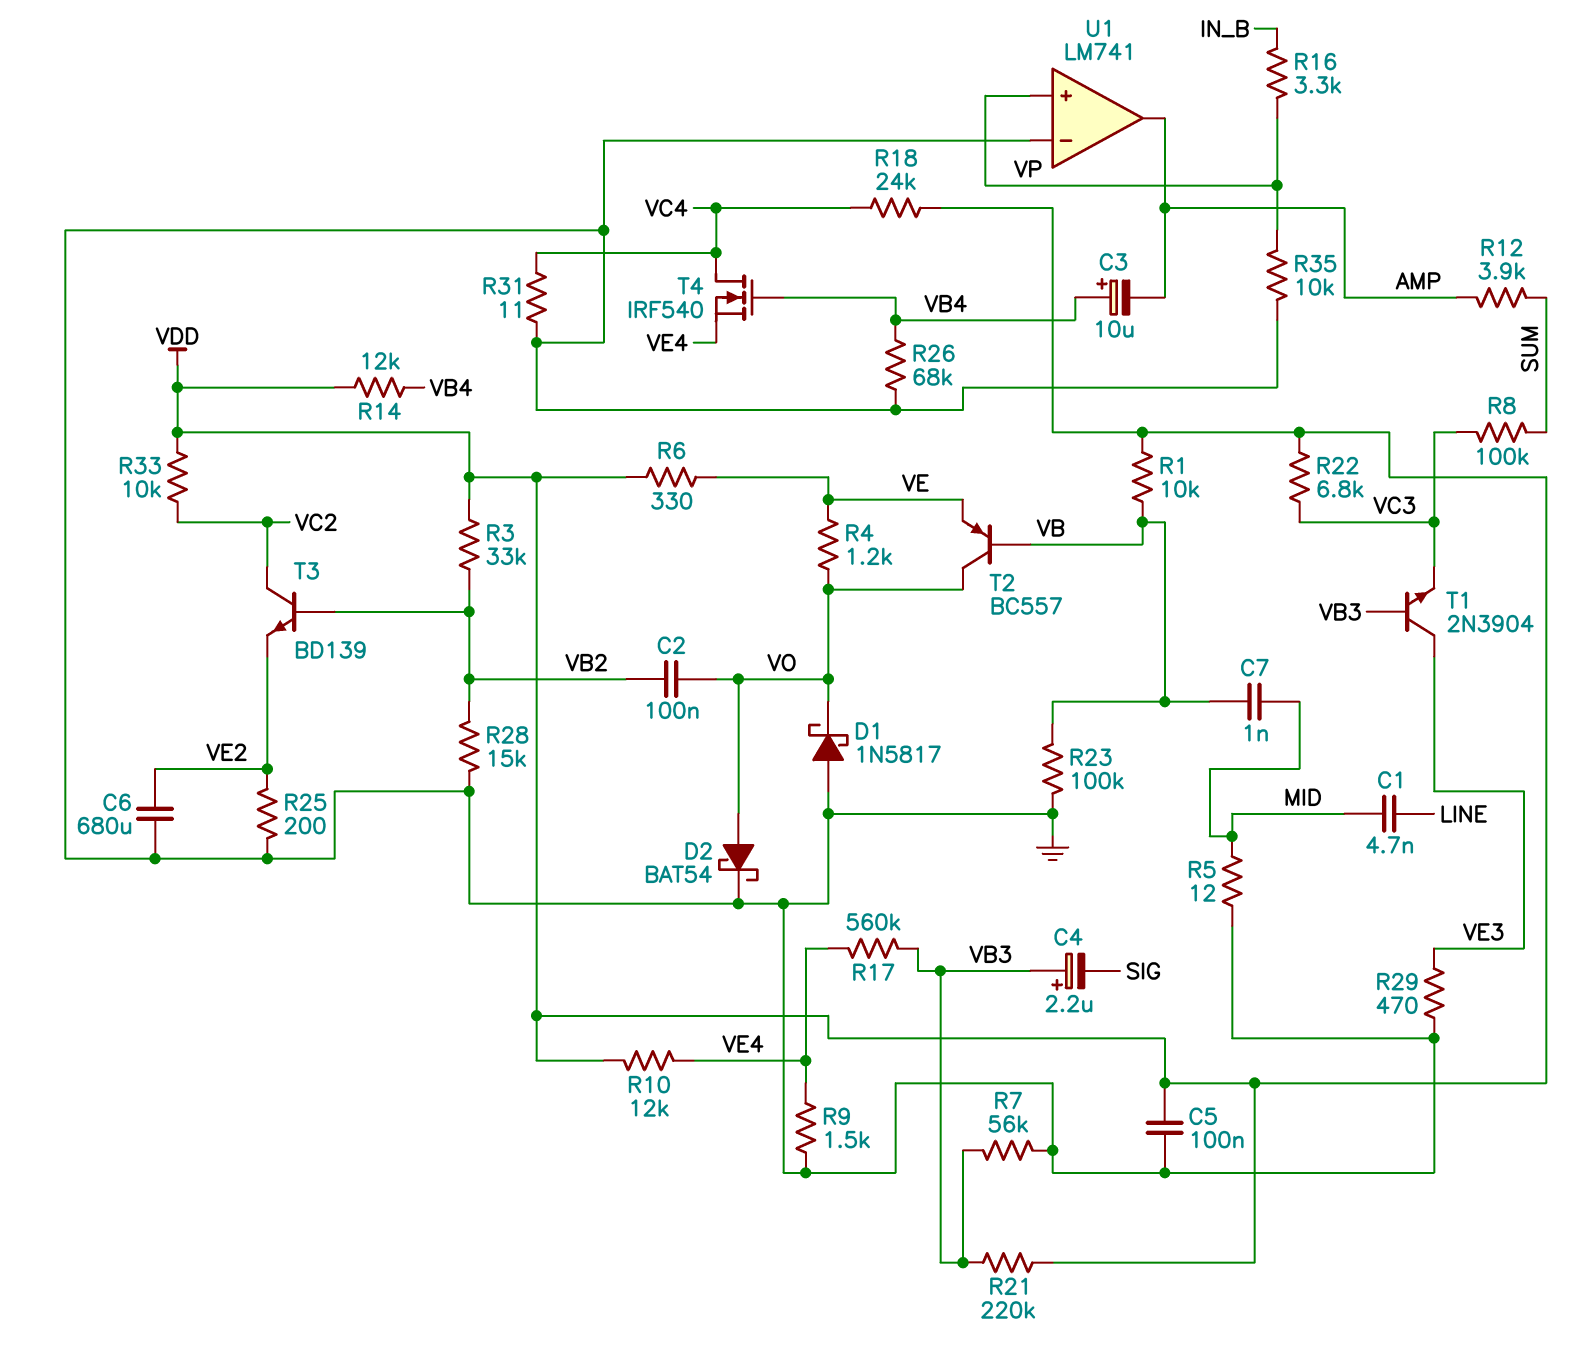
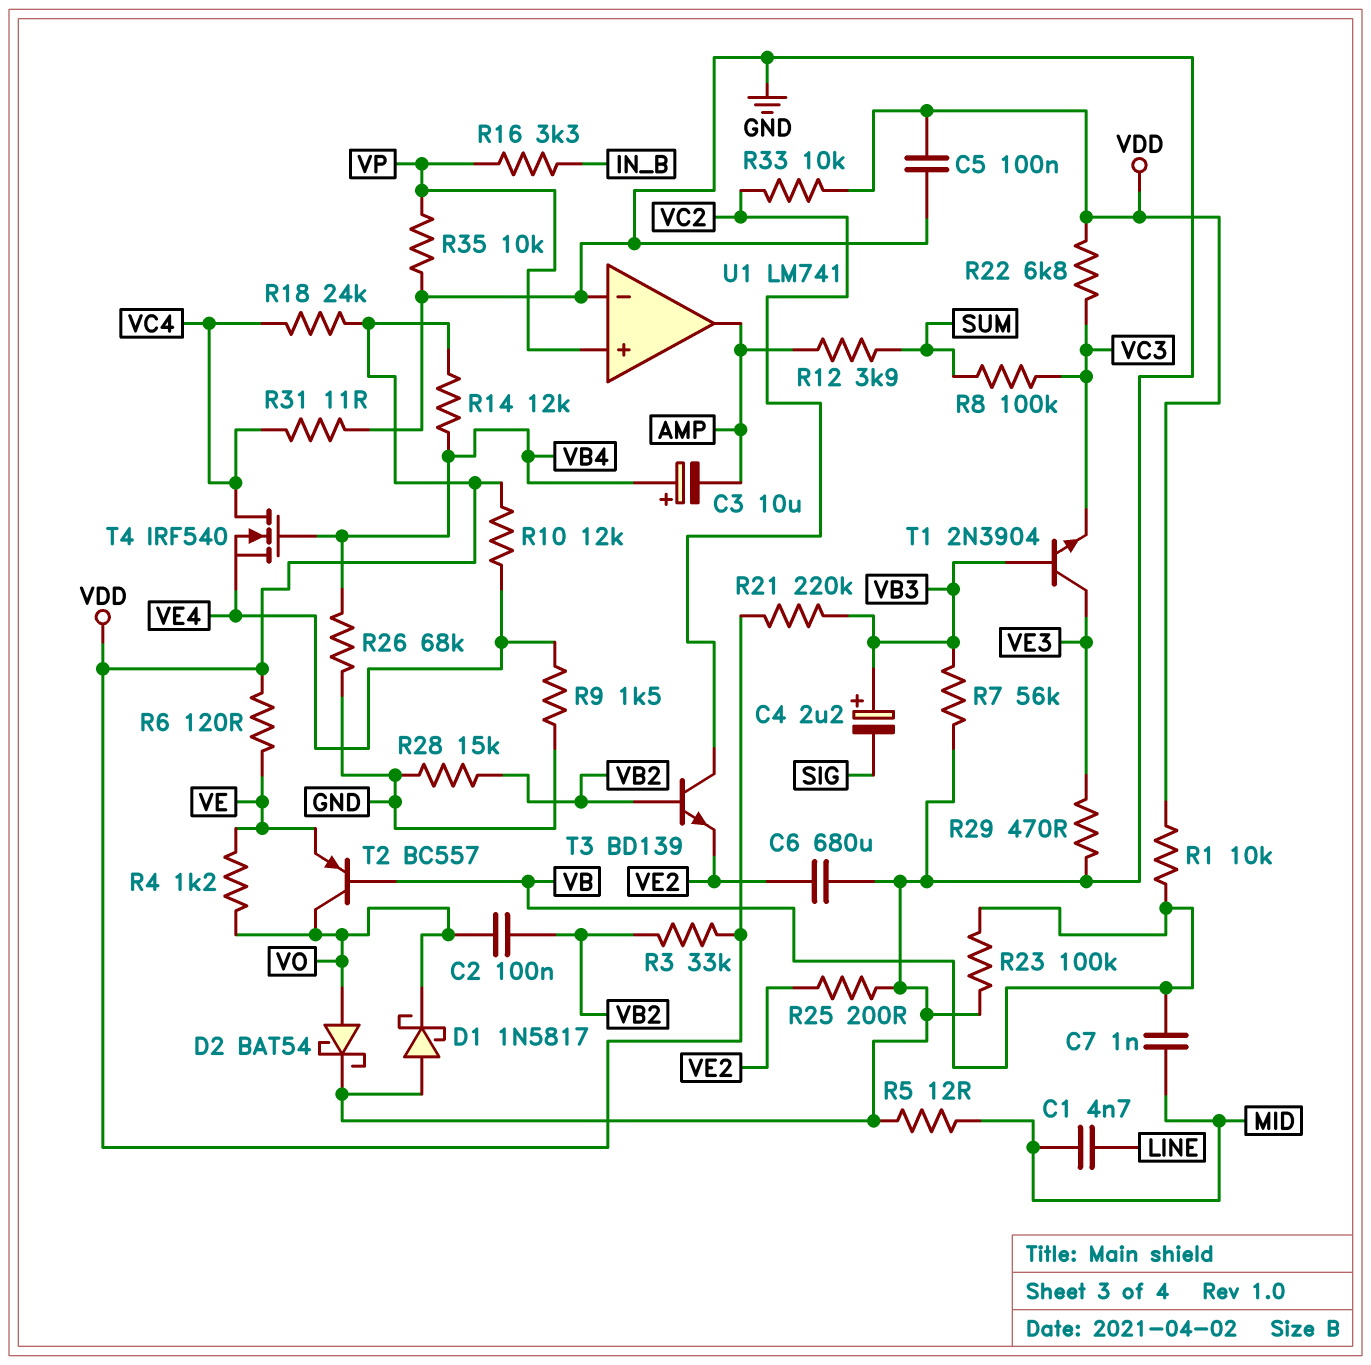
R6: 330 (VDD, VE) -> 120 (VDD, VE)
R17: 560k (VB3, VE4) -> none

